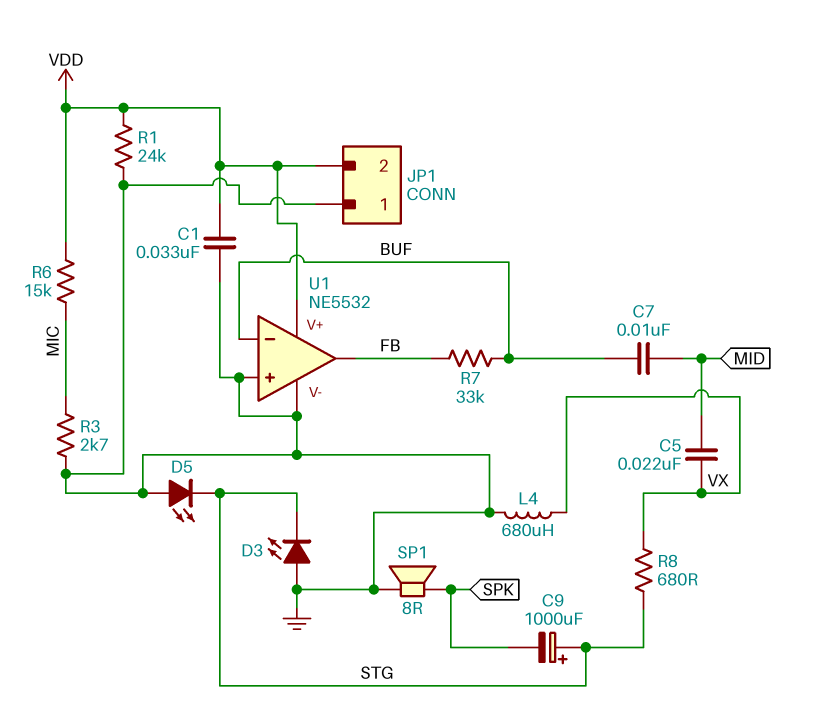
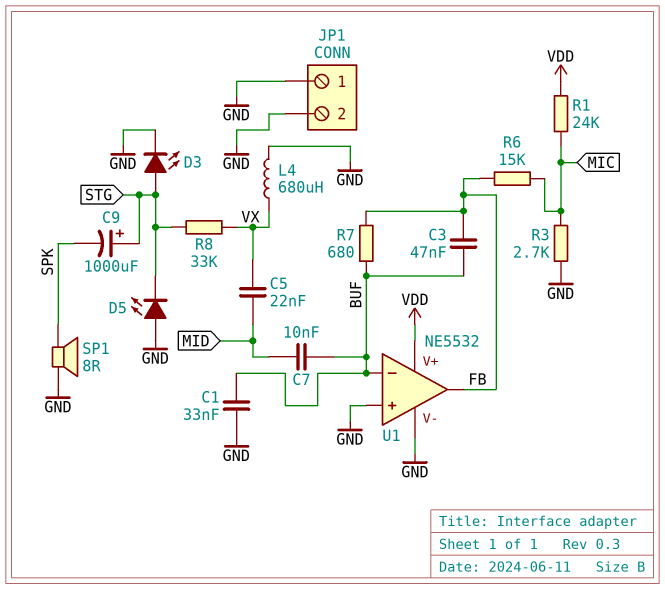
C1: 33nF (GND, VDD) -> 33nF (BUF, GND)
C3: none -> 47nF (BUF, FB)
D3: LED (A GND, K STG) -> LED (A STG, K GND)
JP1 pin 2: VDD -> GND
R1: 24k (GND, VDD) -> 24k (MIC, VDD)
R6: 15k (MIC, VDD) -> 15k (FB, MIC)
R7: 33k (BUF, FB) -> 680 (BUF, FB)
R8: 680 (STG, VX) -> 33k (STG, VX)

